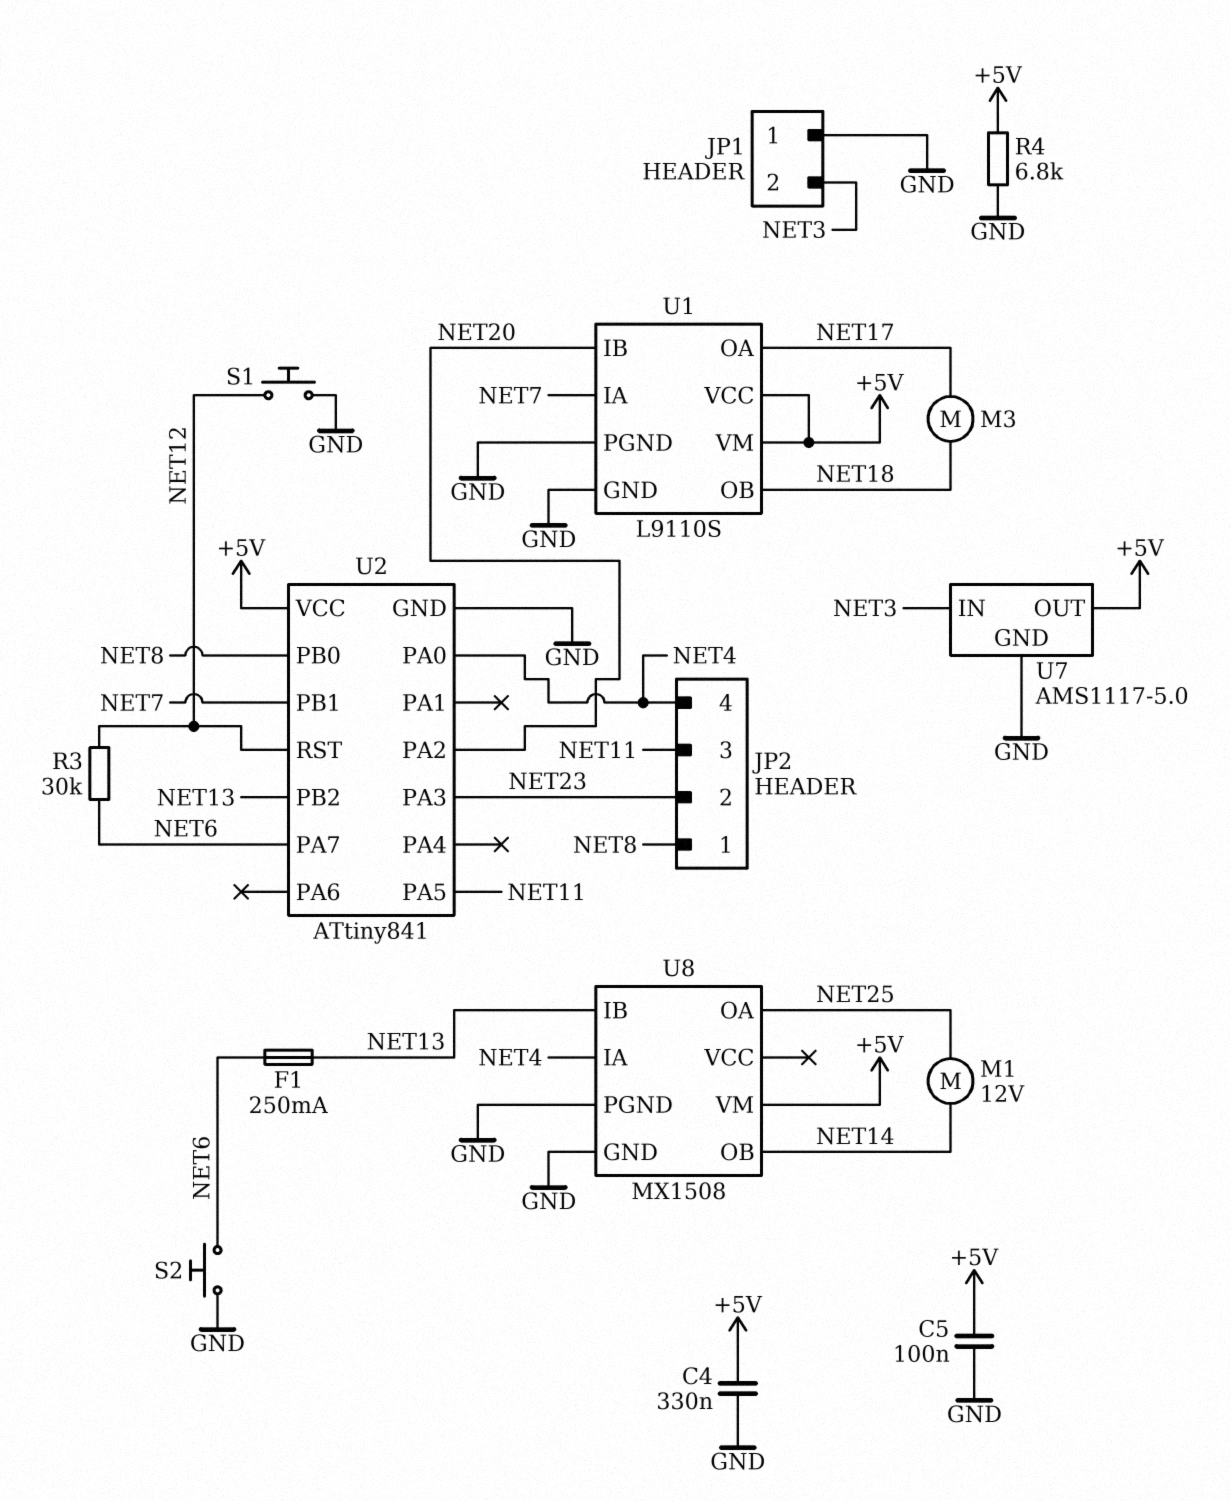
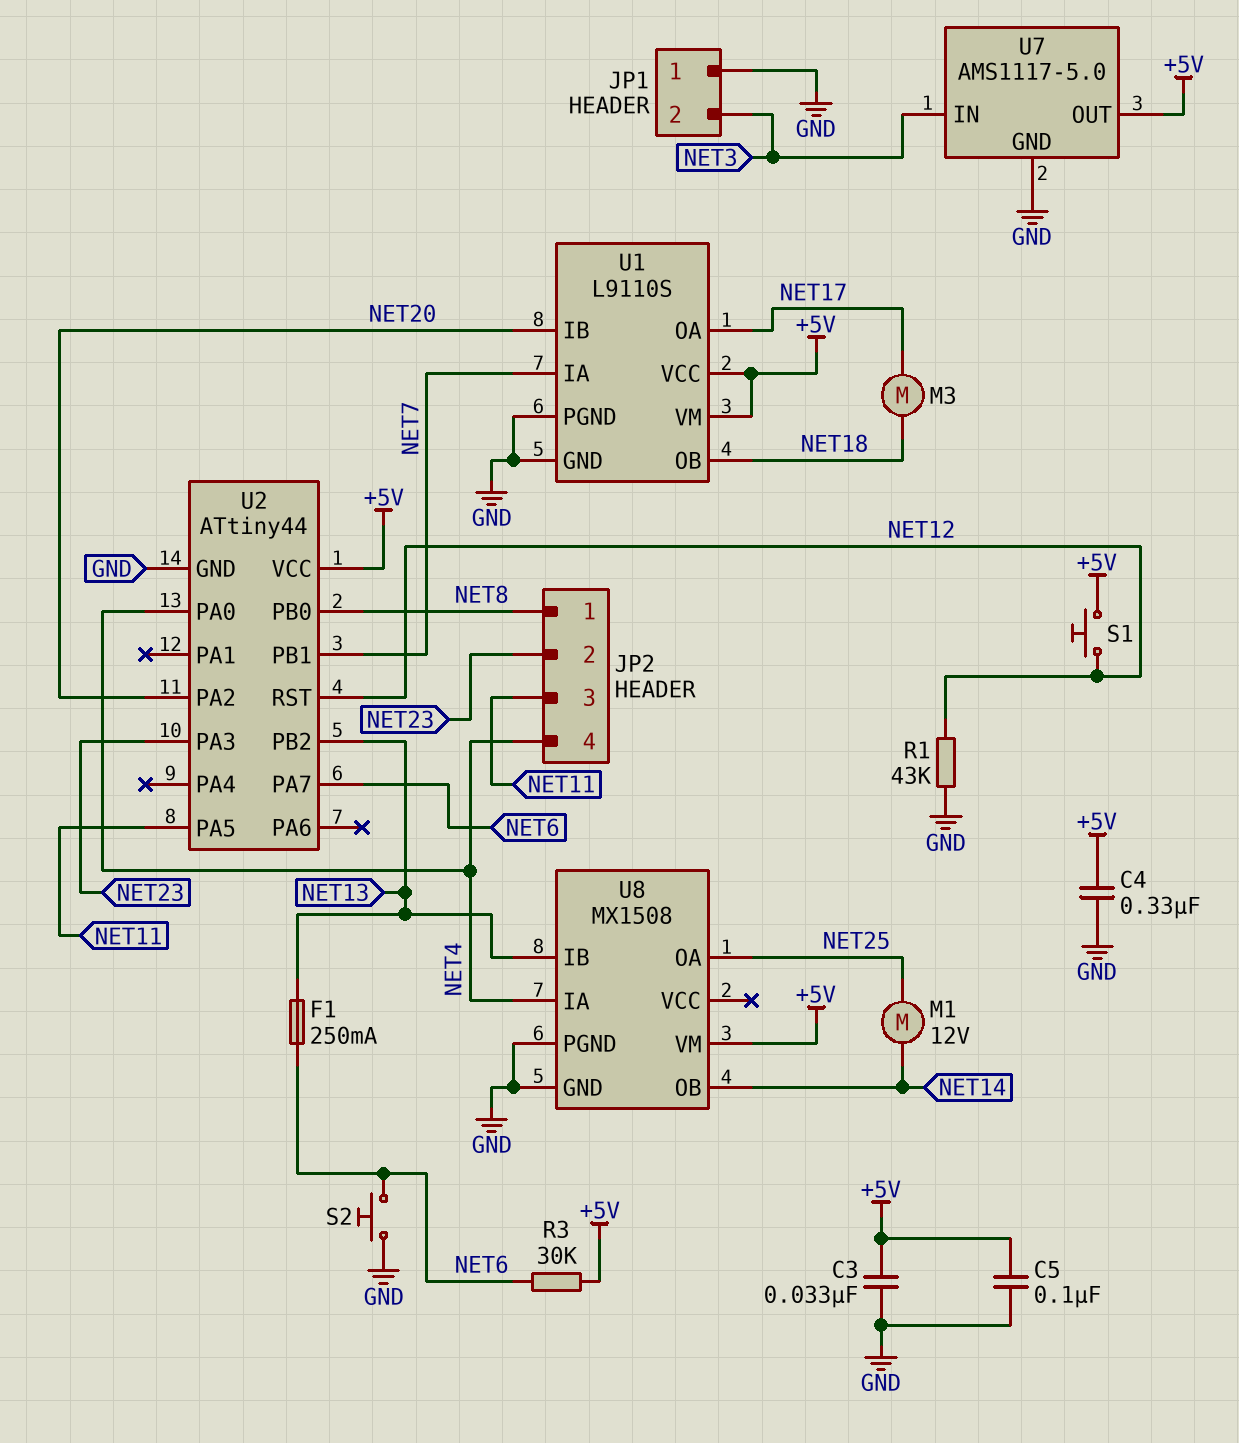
C3: none -> 33nF (+5V, GND)
R1: none -> 43k (GND, NET12)
R3: 30k (NET6, NET12) -> 30k (+5V, NET6)
R4: 6.8k (+5V, GND) -> none
S1: button (GND, NET12) -> button (+5V, NET12)
U2: ATtiny841 -> ATtiny44

